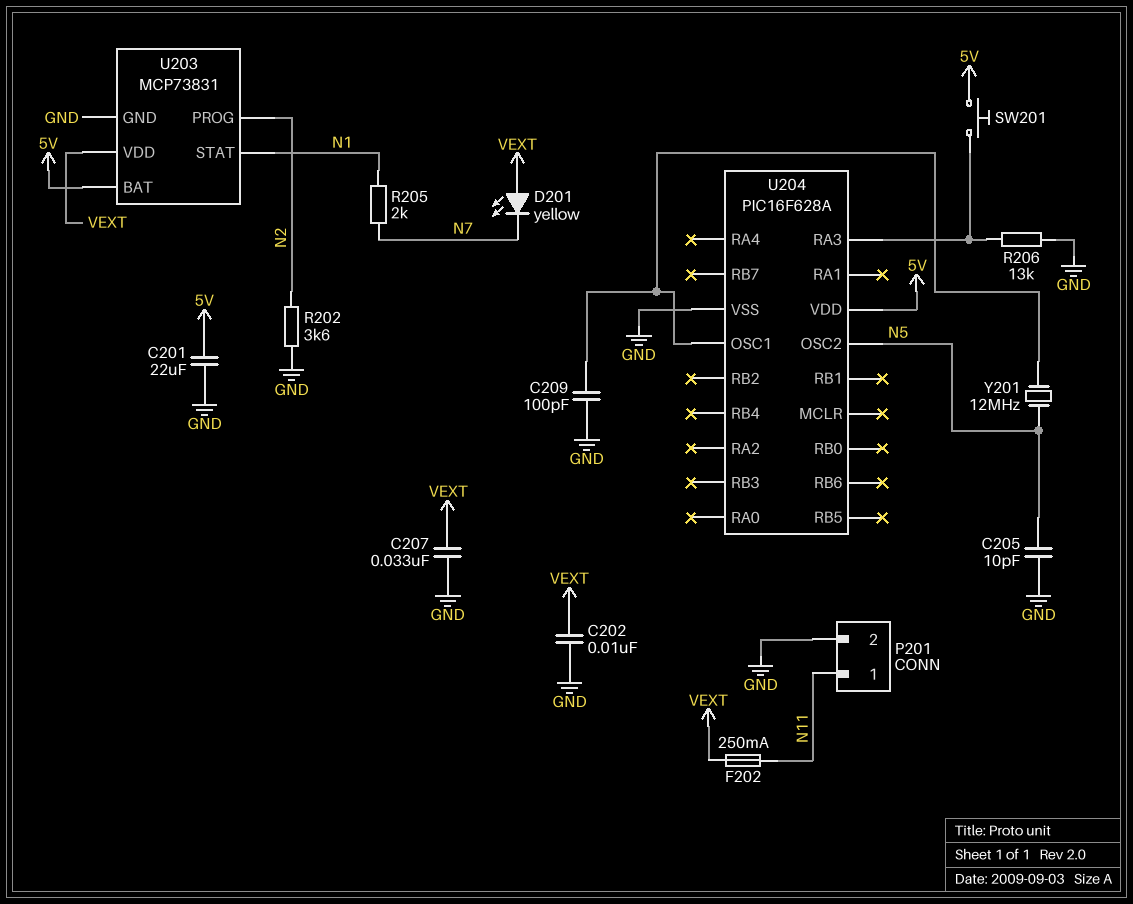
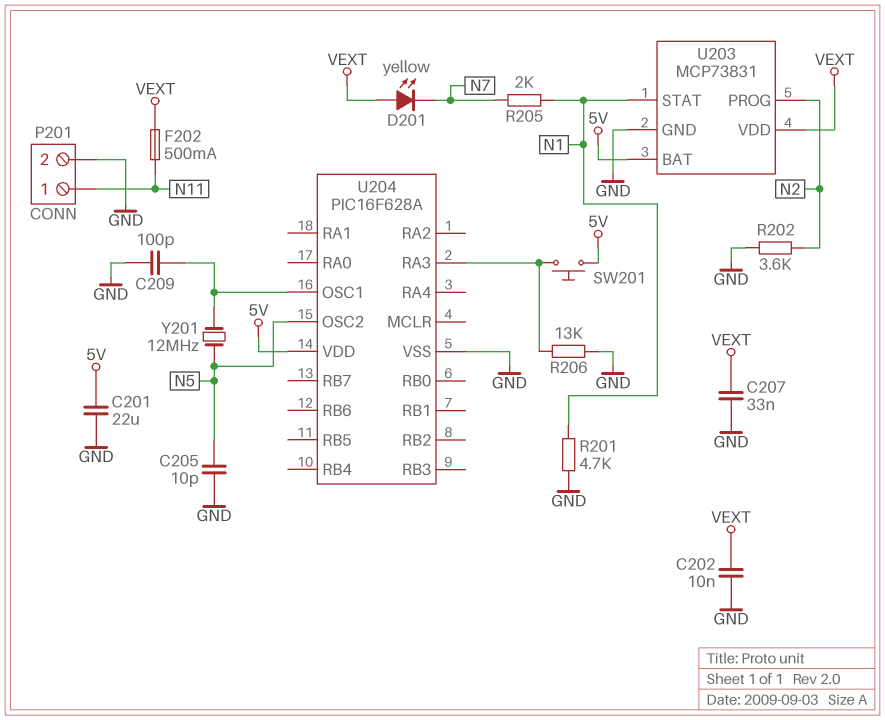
F202: 250mA (N11, VEXT) -> 500mA (N11, VEXT)
R201: none -> 4.7k (GND, N1)

